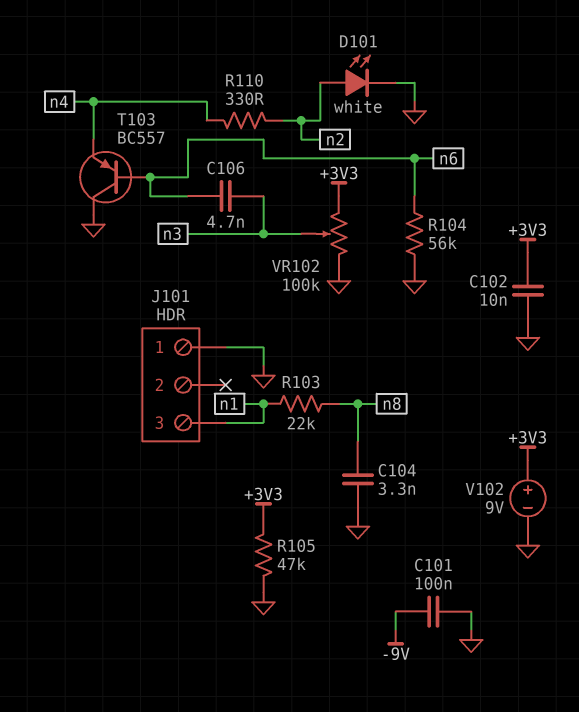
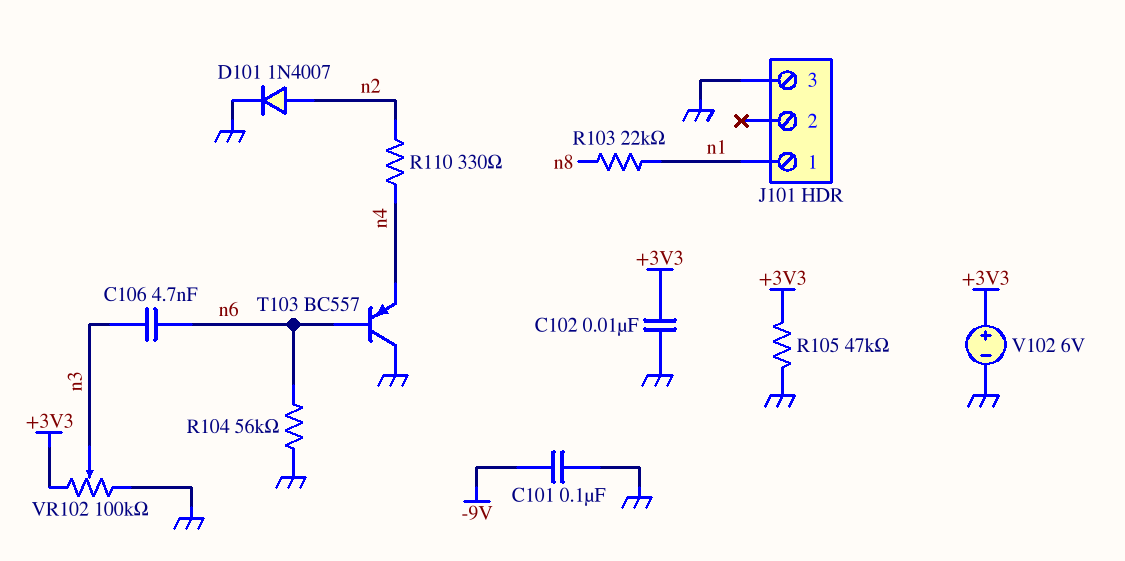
C104: 3.3nF (GND, n8) -> none
D101: LED white (A n2, K GND) -> diode 1N4007 (A n2, K GND)
J101 pin 1: GND -> n1
J101 pin 3: n1 -> GND
V102: 9V (plus +3V3, minus GND) -> 6V (plus +3V3, minus GND)

